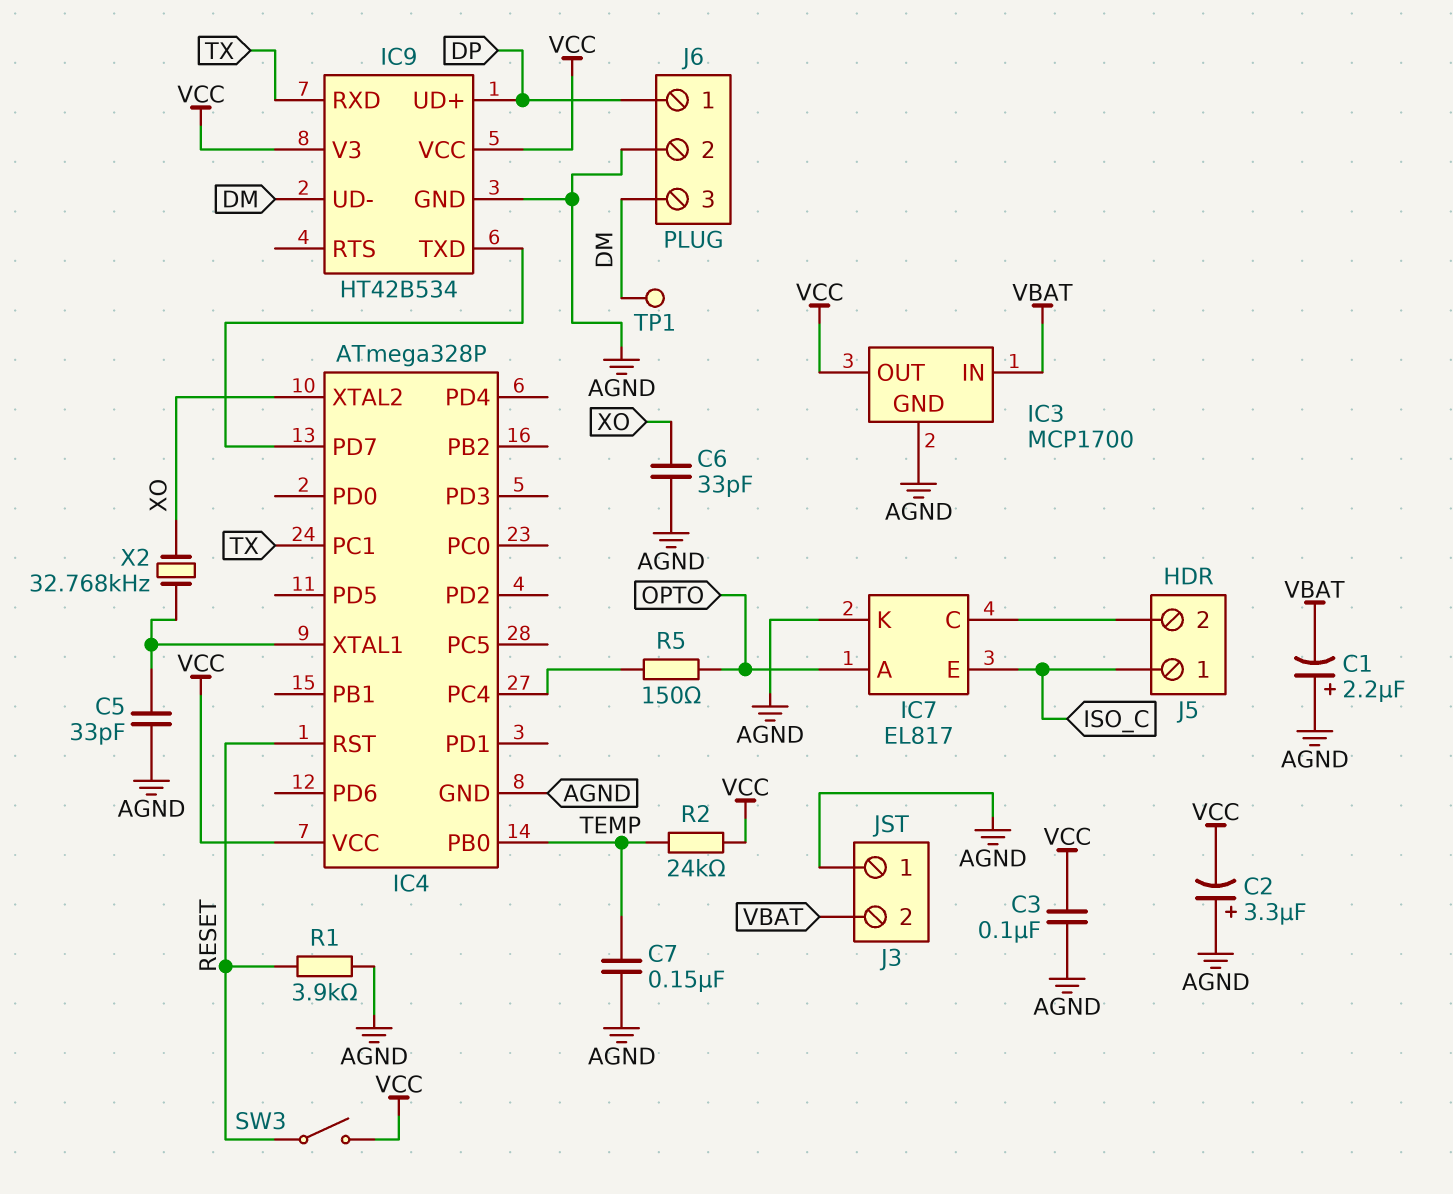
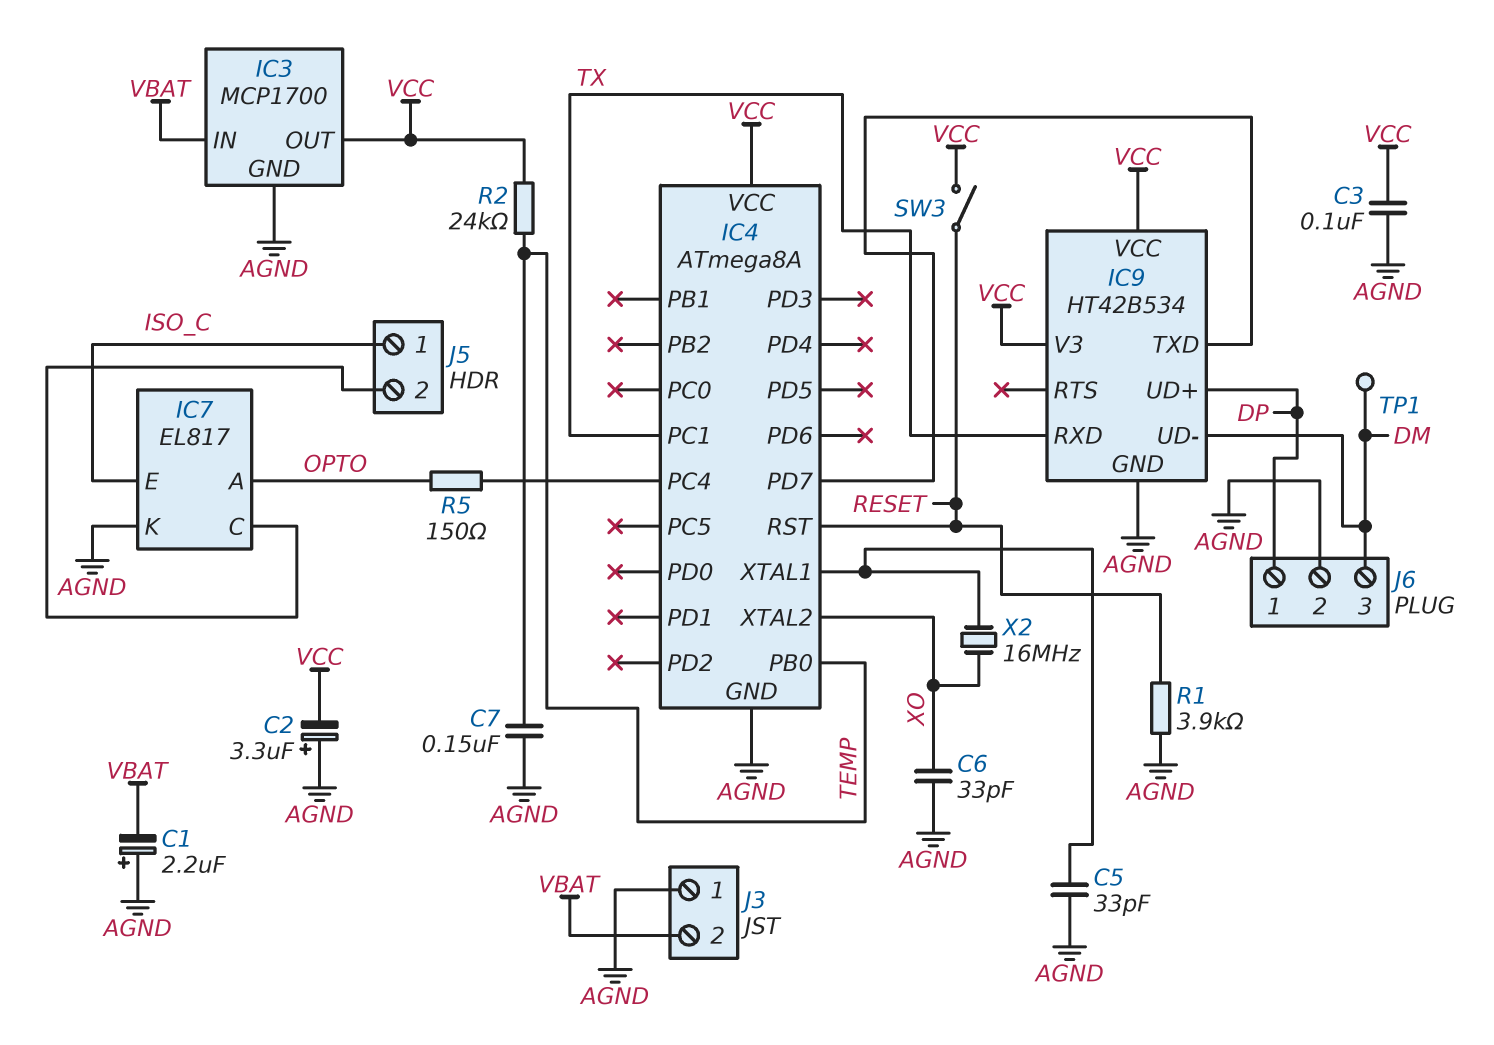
IC4: ATmega328P -> ATmega8A
X2: 32.768kHz (IC4/XTAL1, XO) -> 16MHz (IC4/XTAL1, XO)

